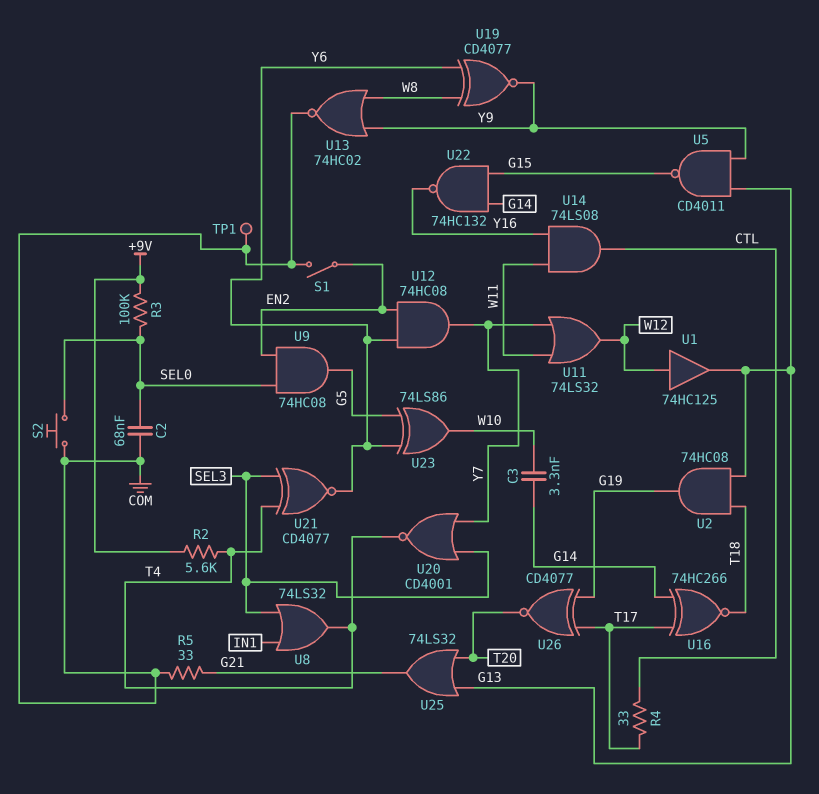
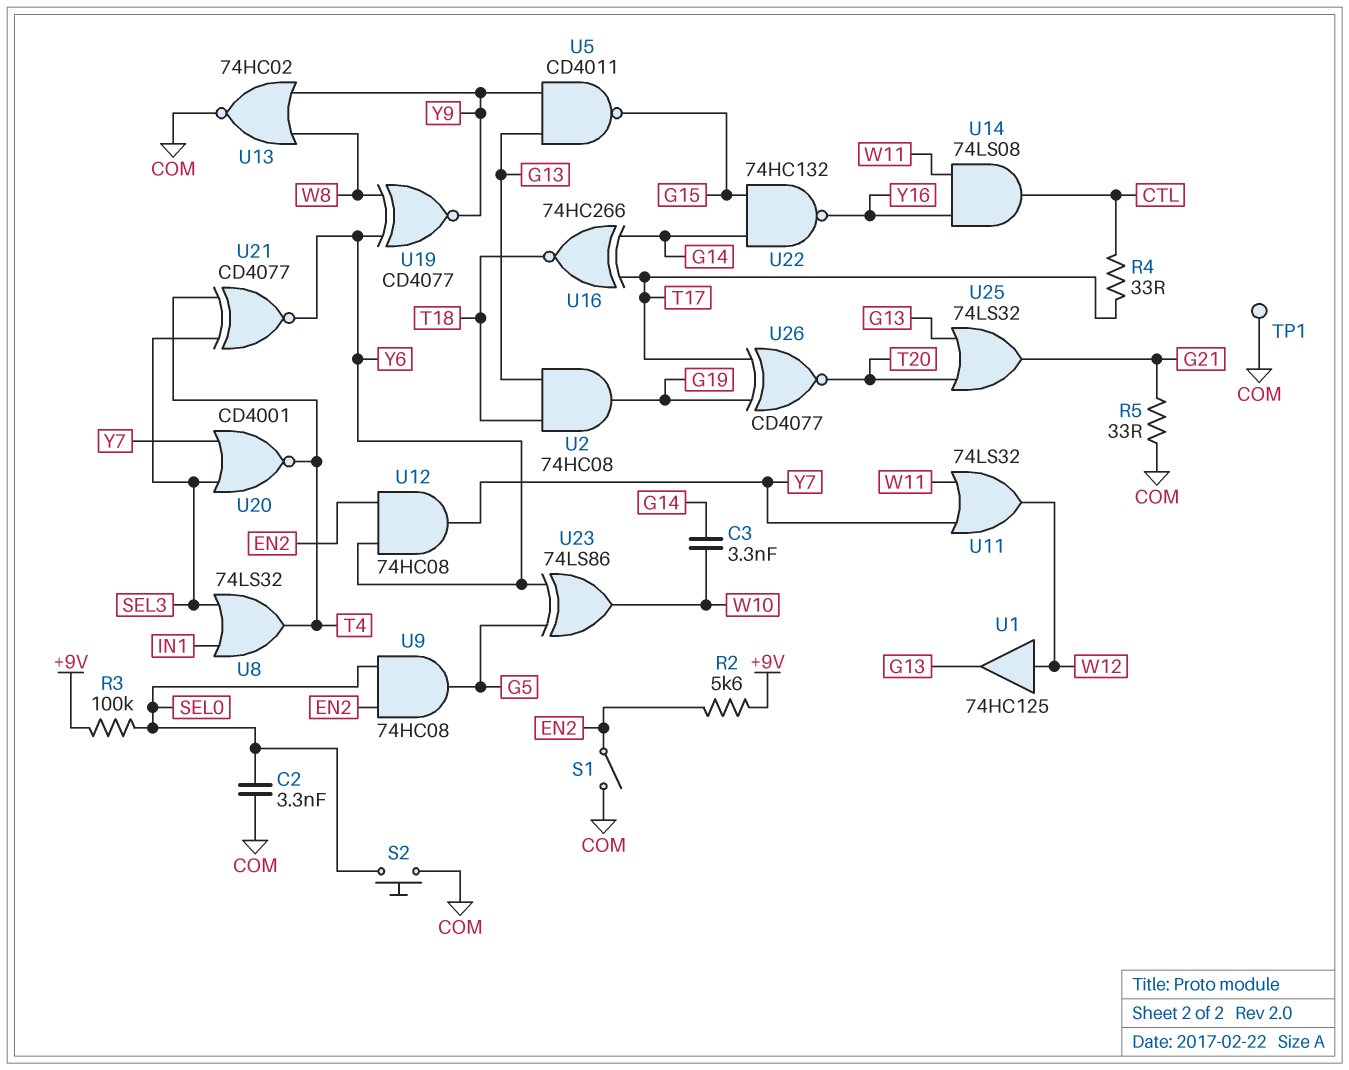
C2: 68nF (COM, SEL0) -> 3.3nF (COM, SEL0)
R2: 5.6k (+9V, T4) -> 5.6k (+9V, EN2)

